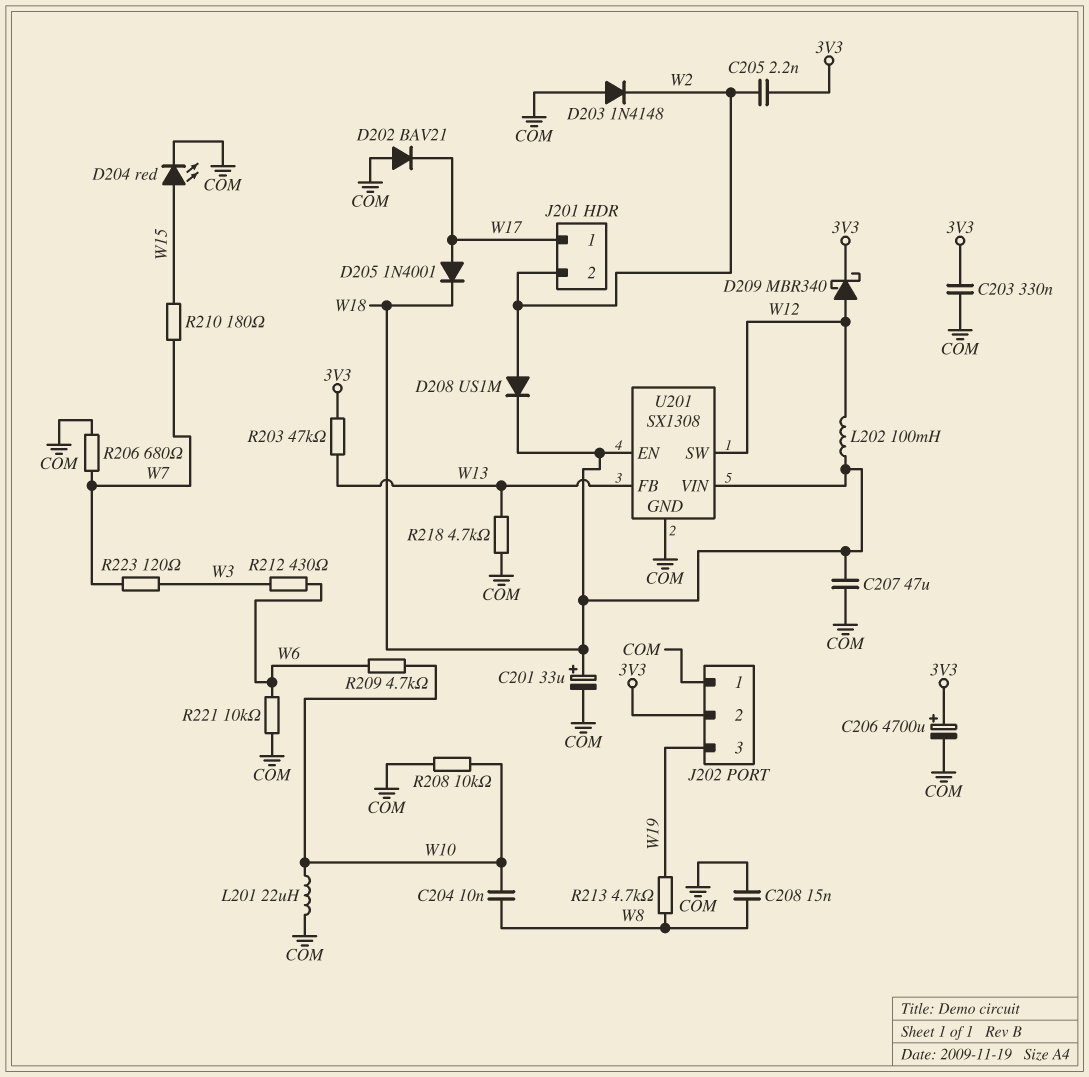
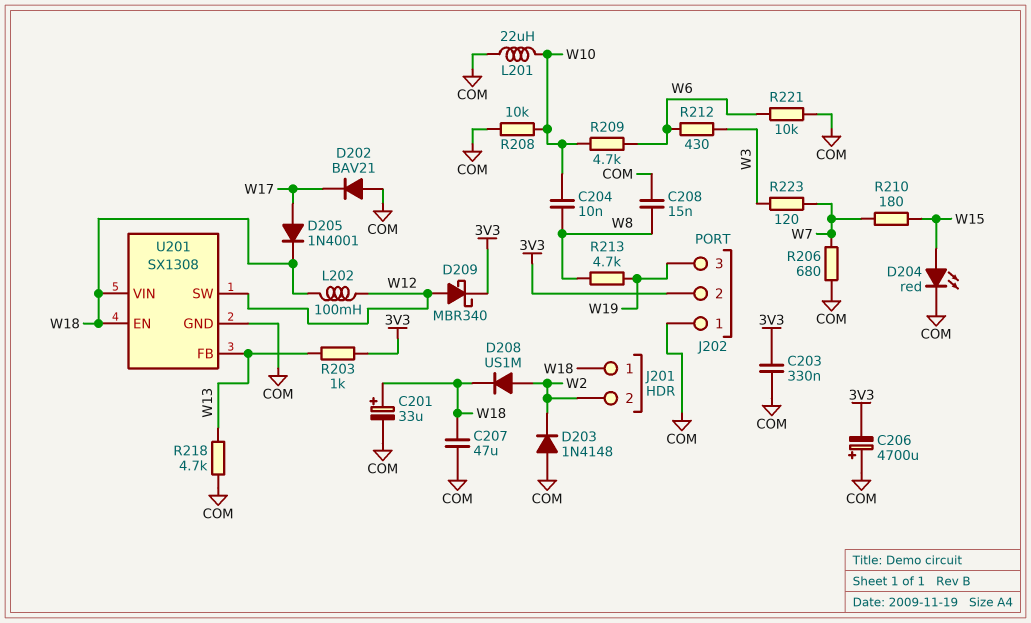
C205: 2.2nF (3V3, W2) -> none
C206: 4700uF (plus 3V3, minus COM) -> 4700uF (plus COM, minus 3V3)
J201 pin 1: W17 -> W18
R203: 47k (3V3, W13) -> 1k (3V3, W13)

